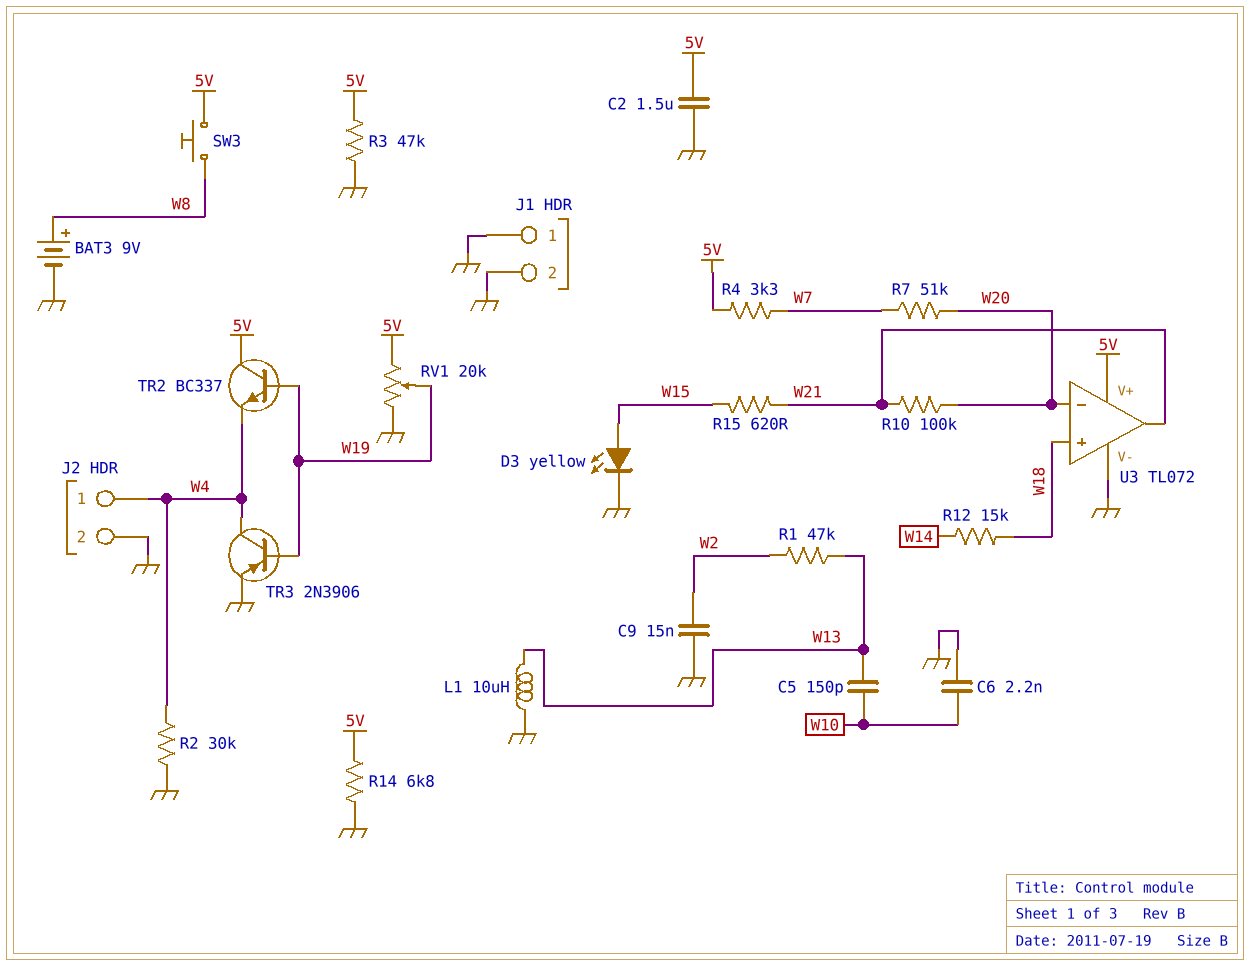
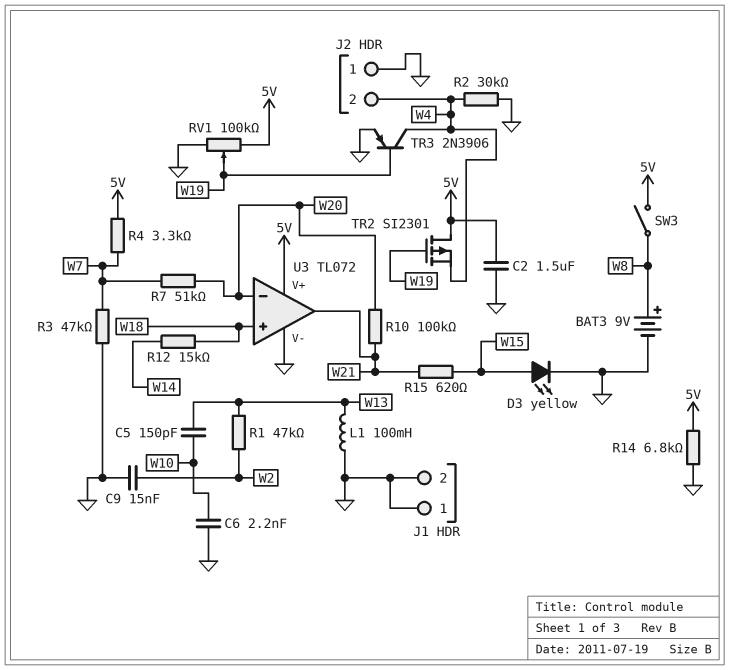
J2 pin 1: W4 -> GND
J2 pin 2: GND -> W4
L1: 10uH (GND, W13) -> 100mH (GND, W13)
R3: 47k (5V, GND) -> 47k (GND, W7)
RV1: 20k (5V, GND, wiper W19) -> 100k (5V, GND, wiper W19)
SW3: button (5V, W8) -> switch (5V, W8)
TR2: NPN BC337 (B W19, C 5V, E W4) -> PMOS SI2301 (G W19, D 5V, S W4)

